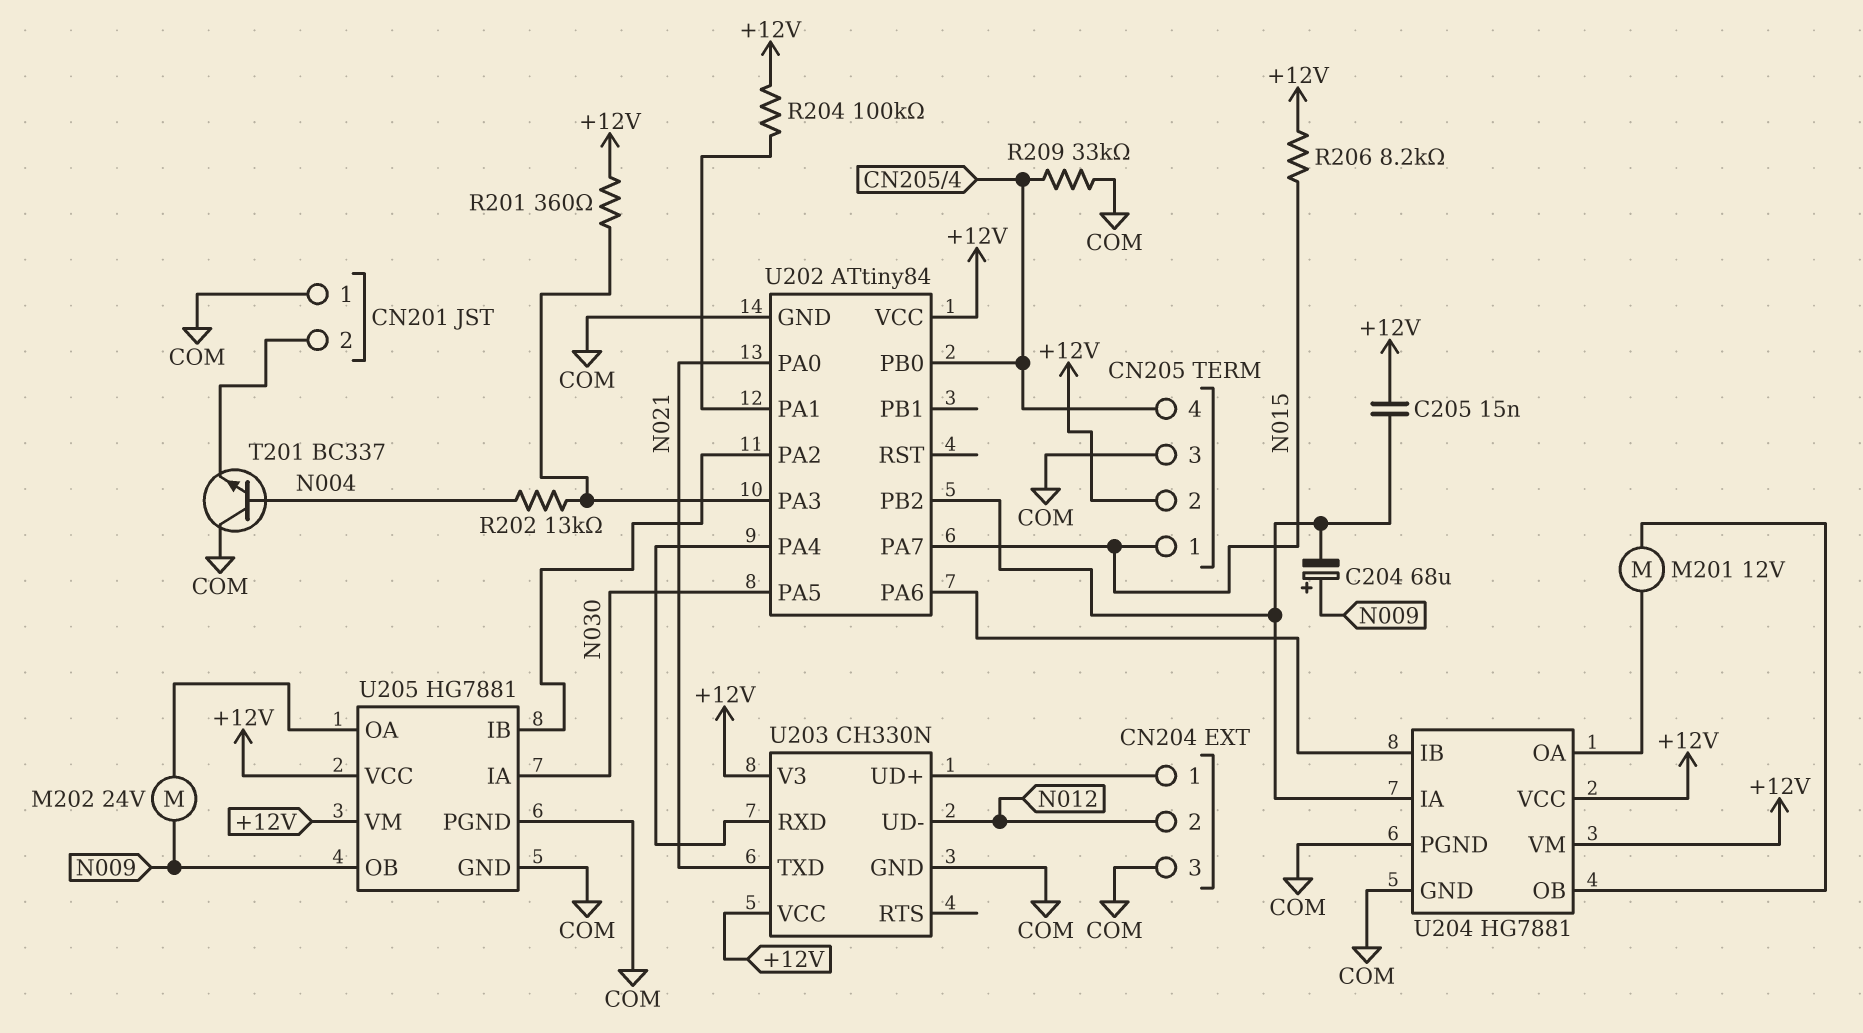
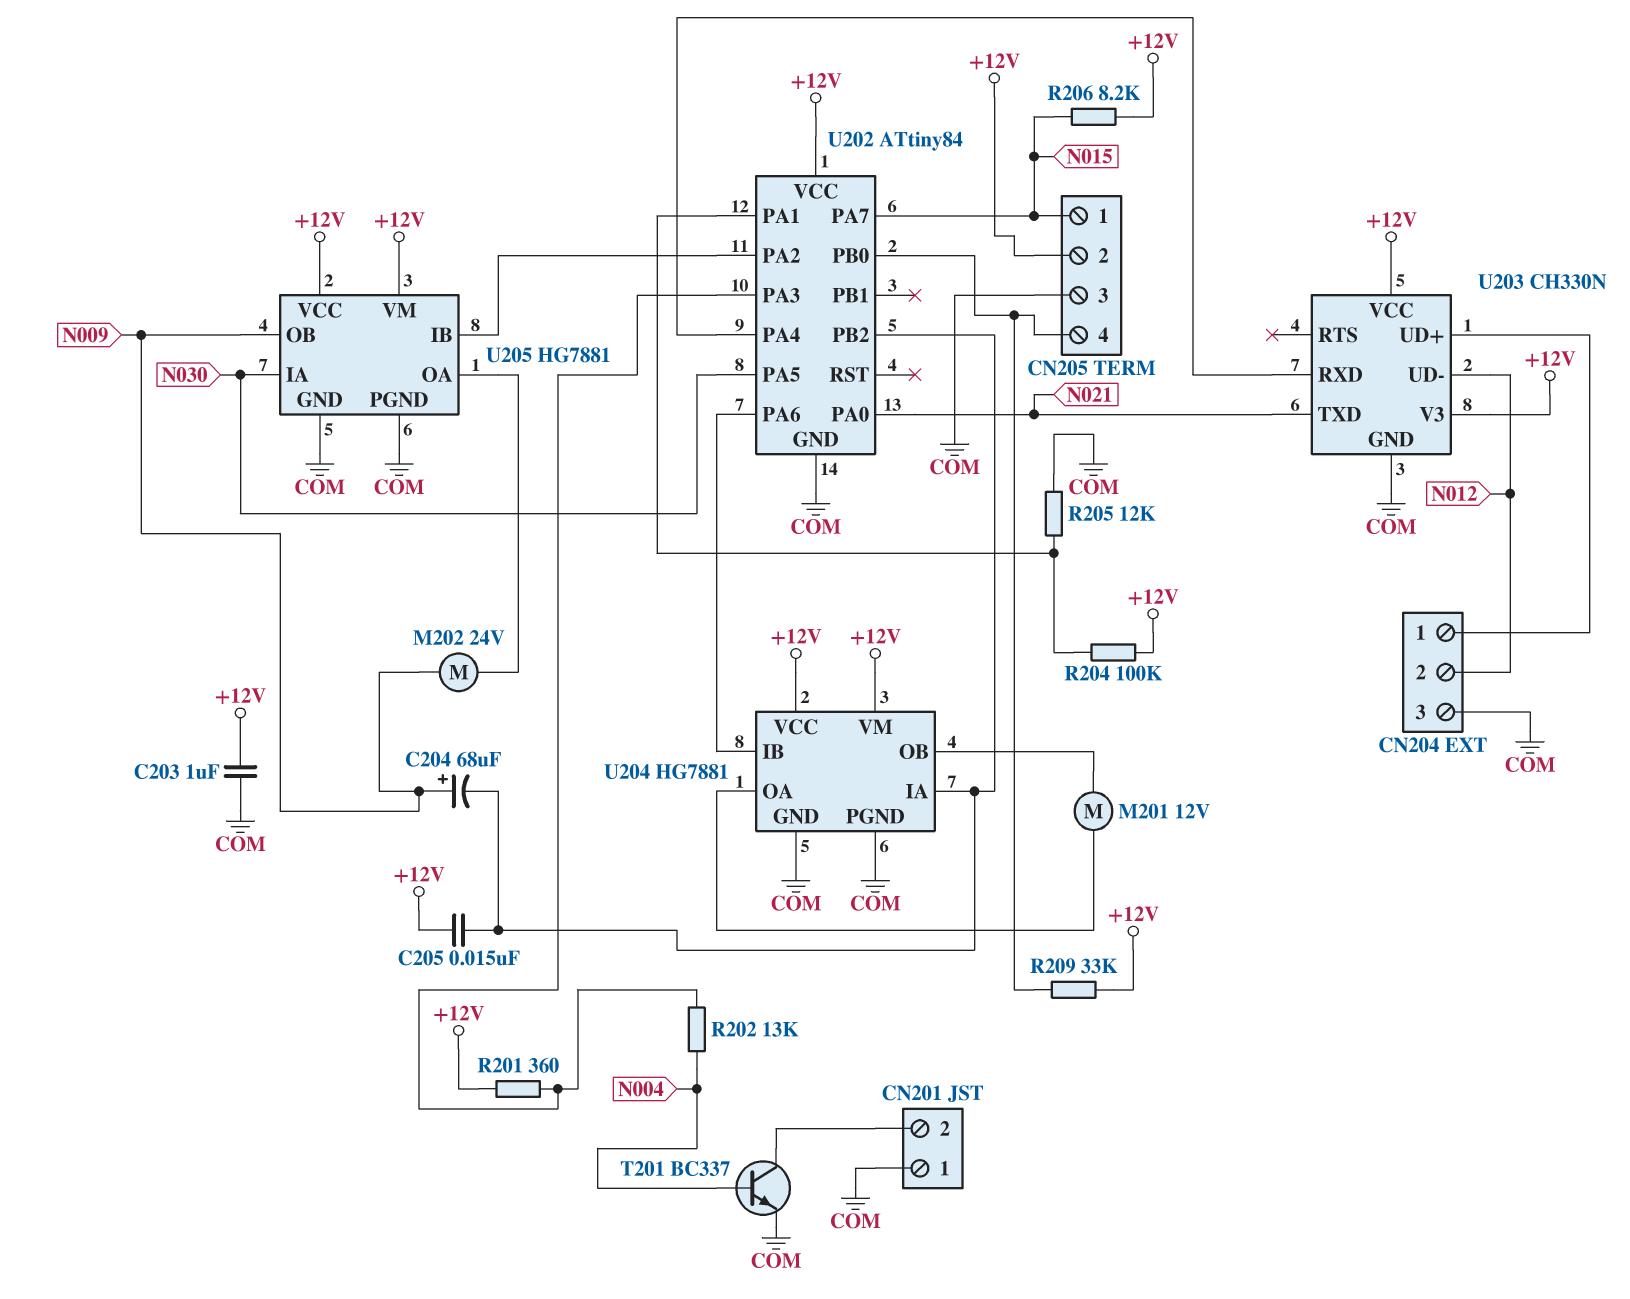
C203: none -> 1uF (+12V, COM)
R205: none -> 12k (COM, U202/PA1)
R209: 33k (CN205/4, COM) -> 33k (+12V, CN205/4)
T201: NPN BC337 (B N004, C COM, E CN201/2) -> NPN BC337 (B N004, C CN201/2, E COM)

